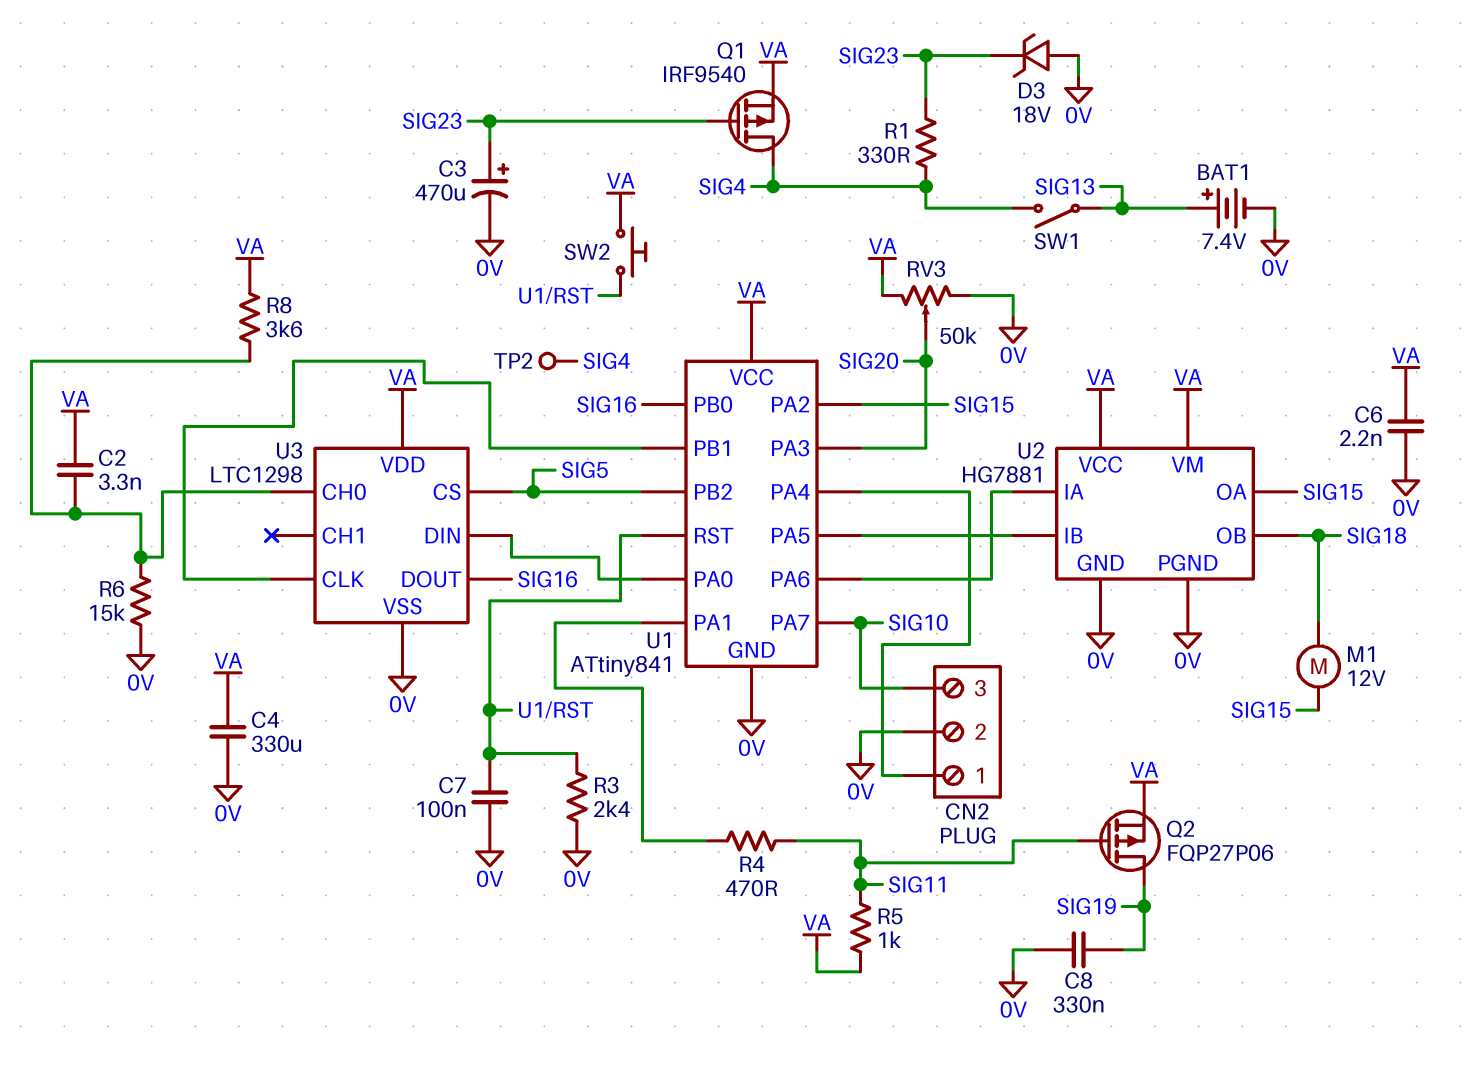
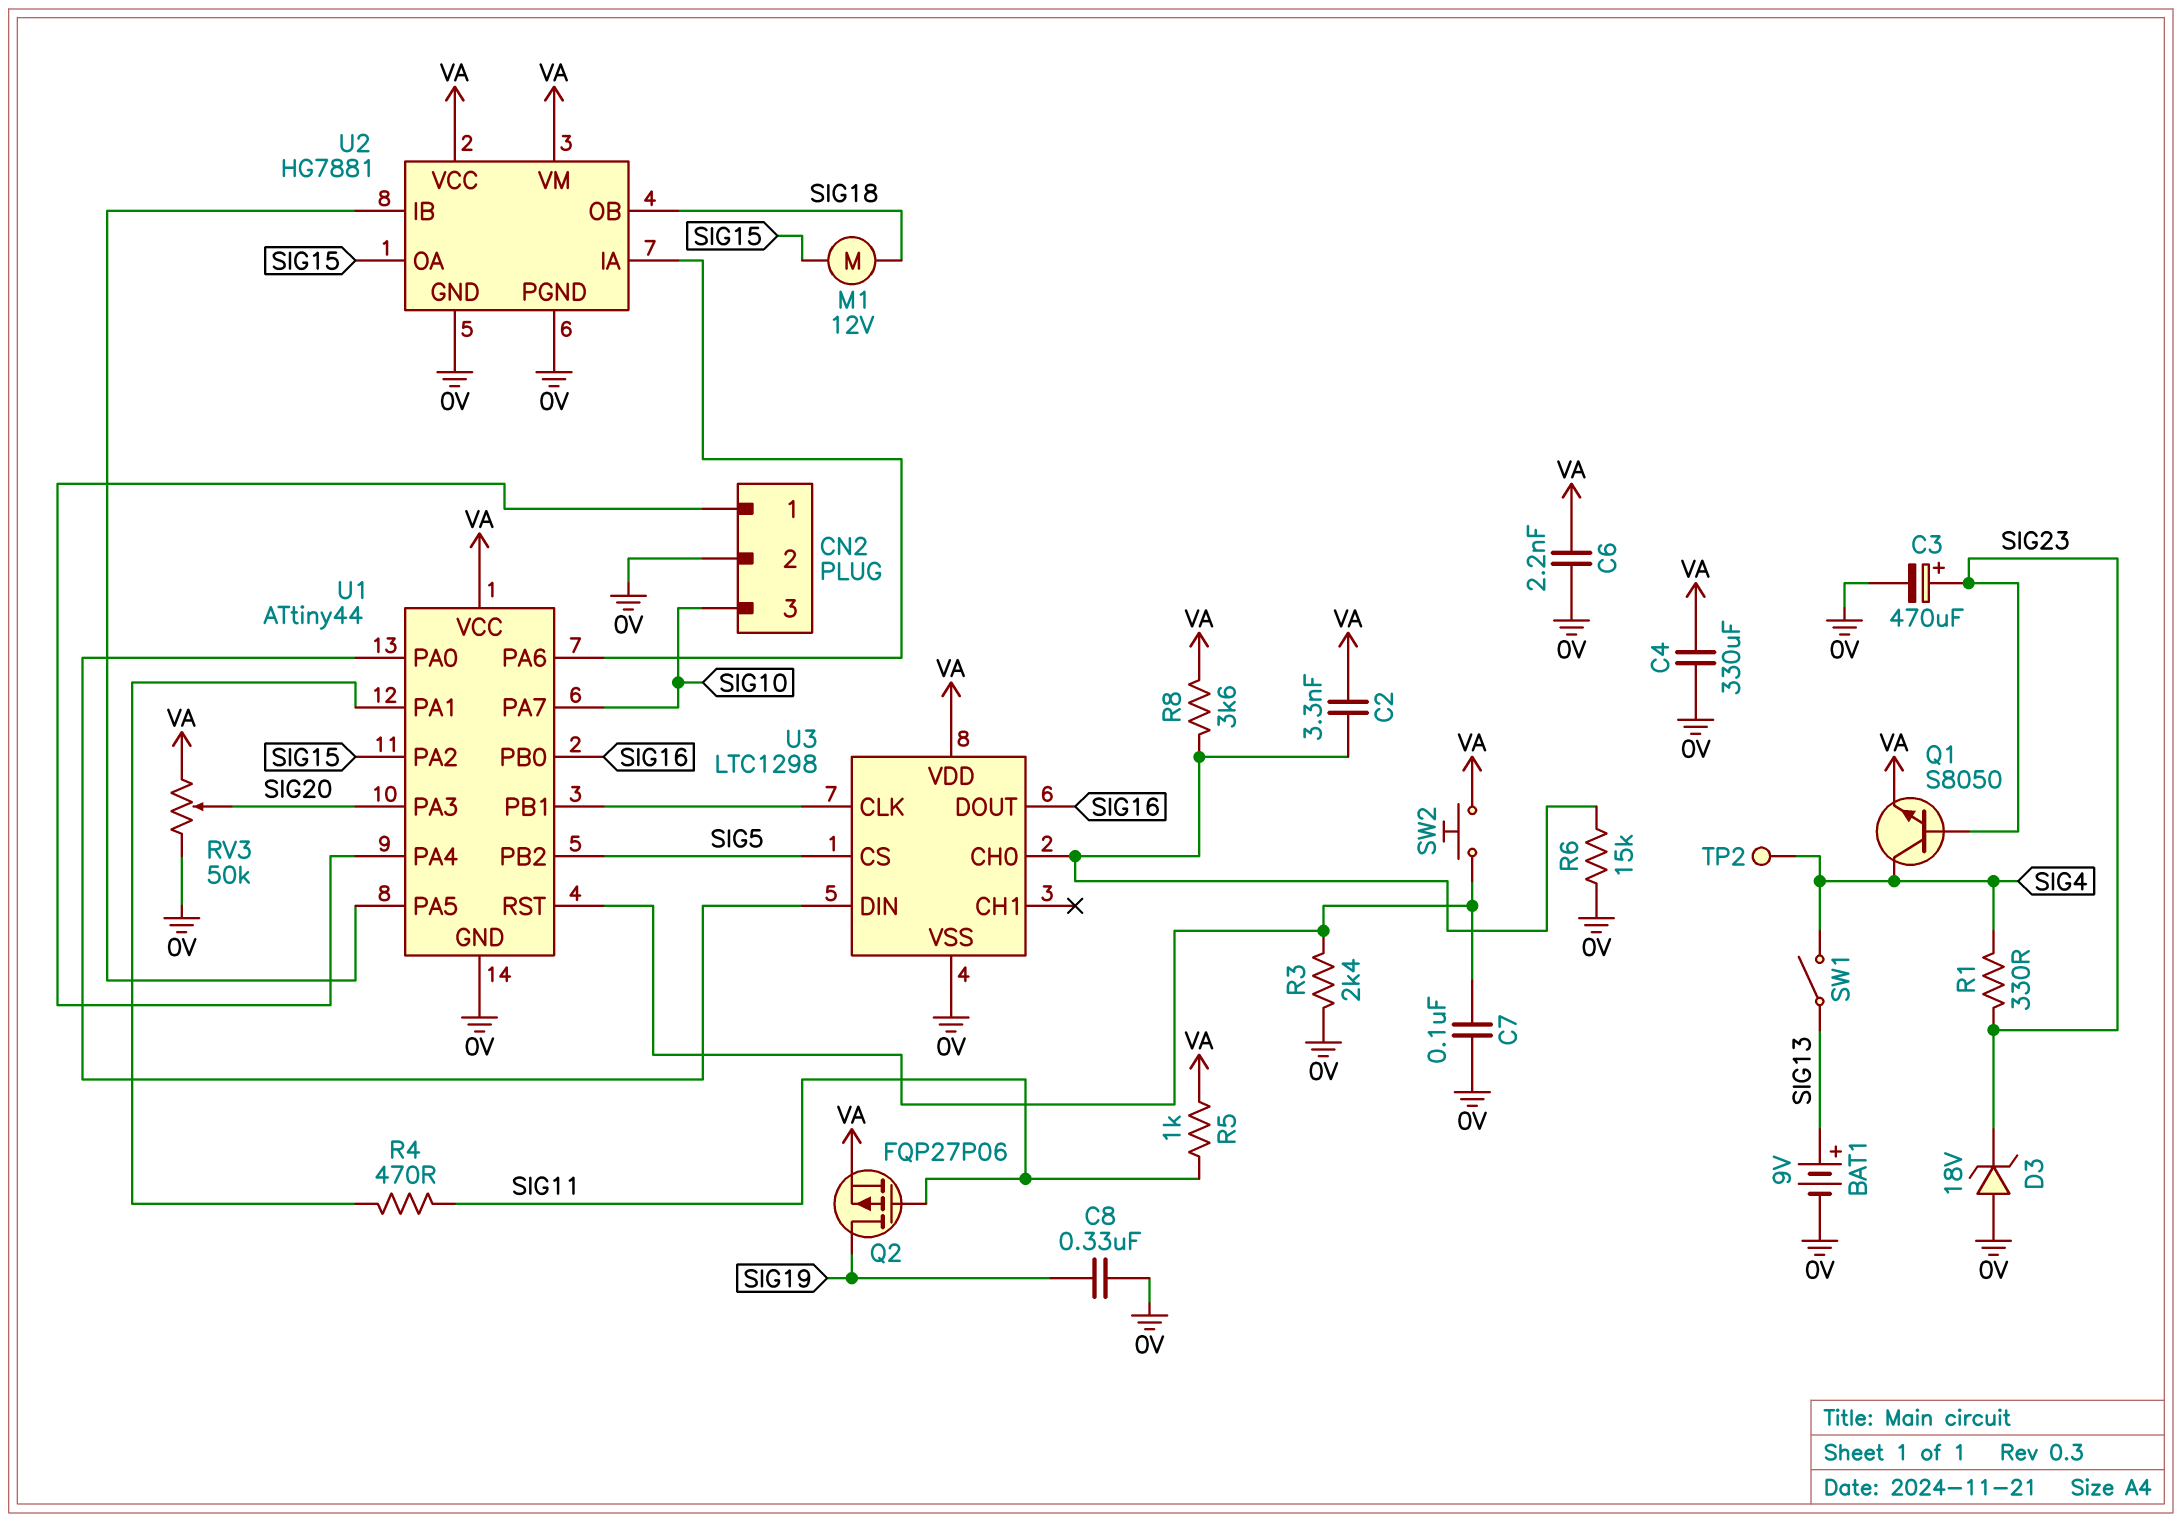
BAT1: 7.4V (plus SIG13, minus 0V) -> 9V (plus SIG13, minus 0V)
Q1: PMOS IRF9540 (G SIG23, D SIG4, S VA) -> NPN S8050 (B SIG23, C SIG4, E VA)
U1: ATtiny841 -> ATtiny44

